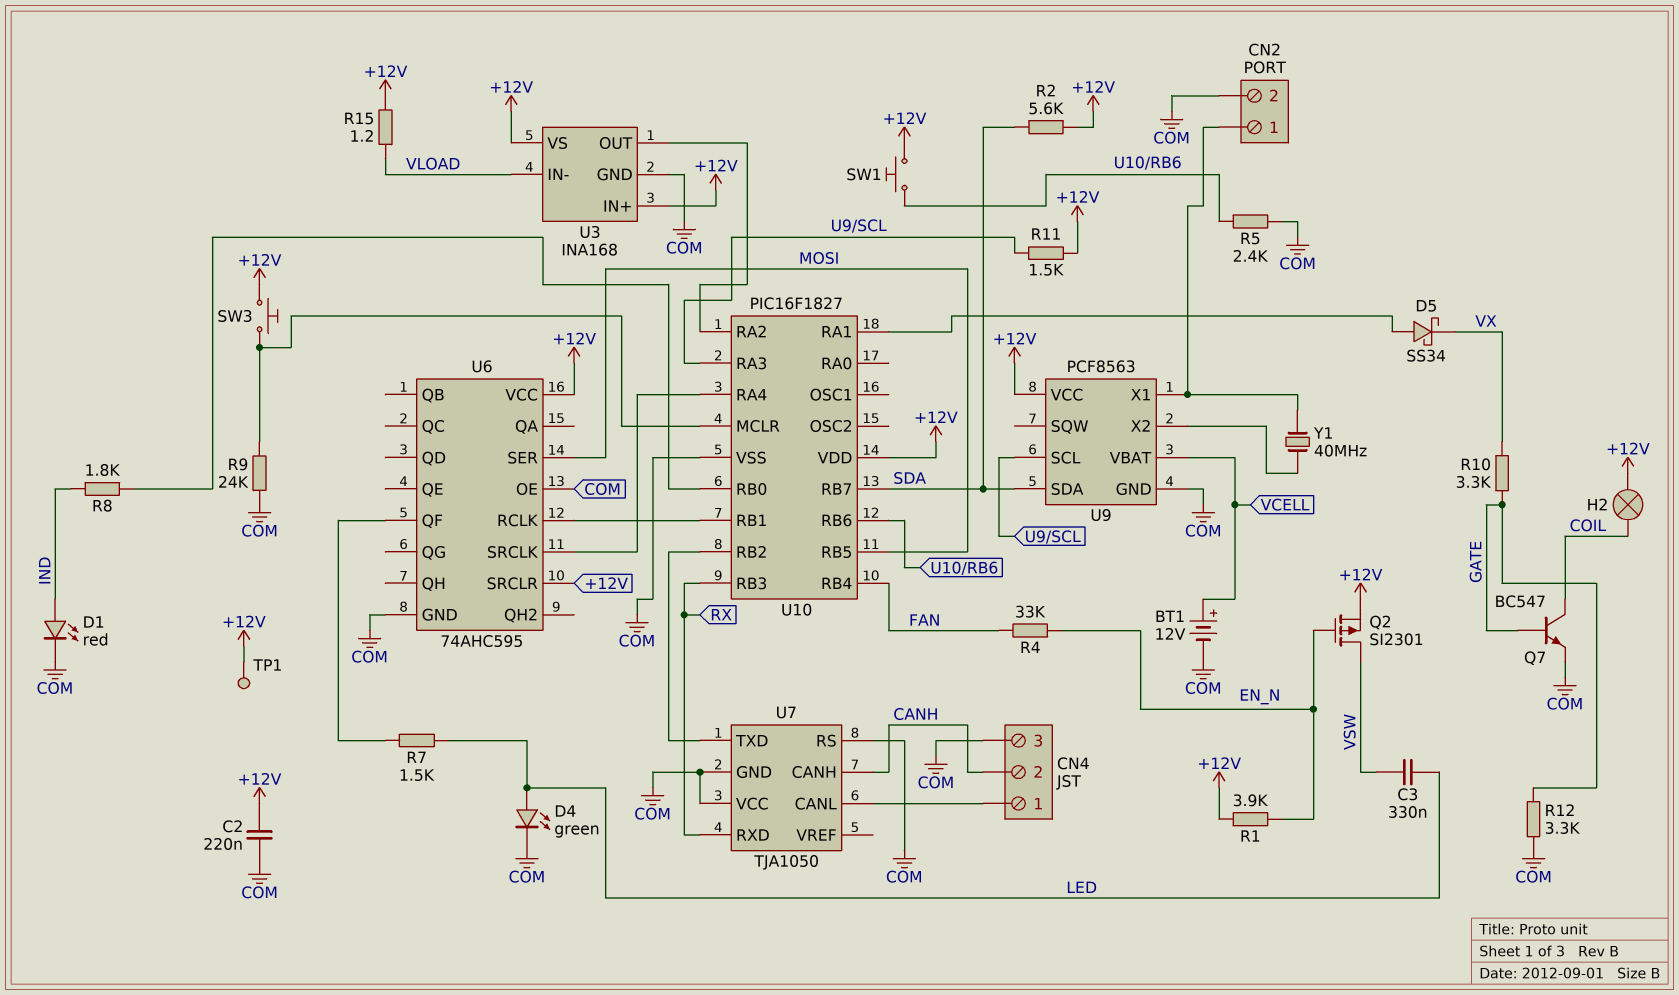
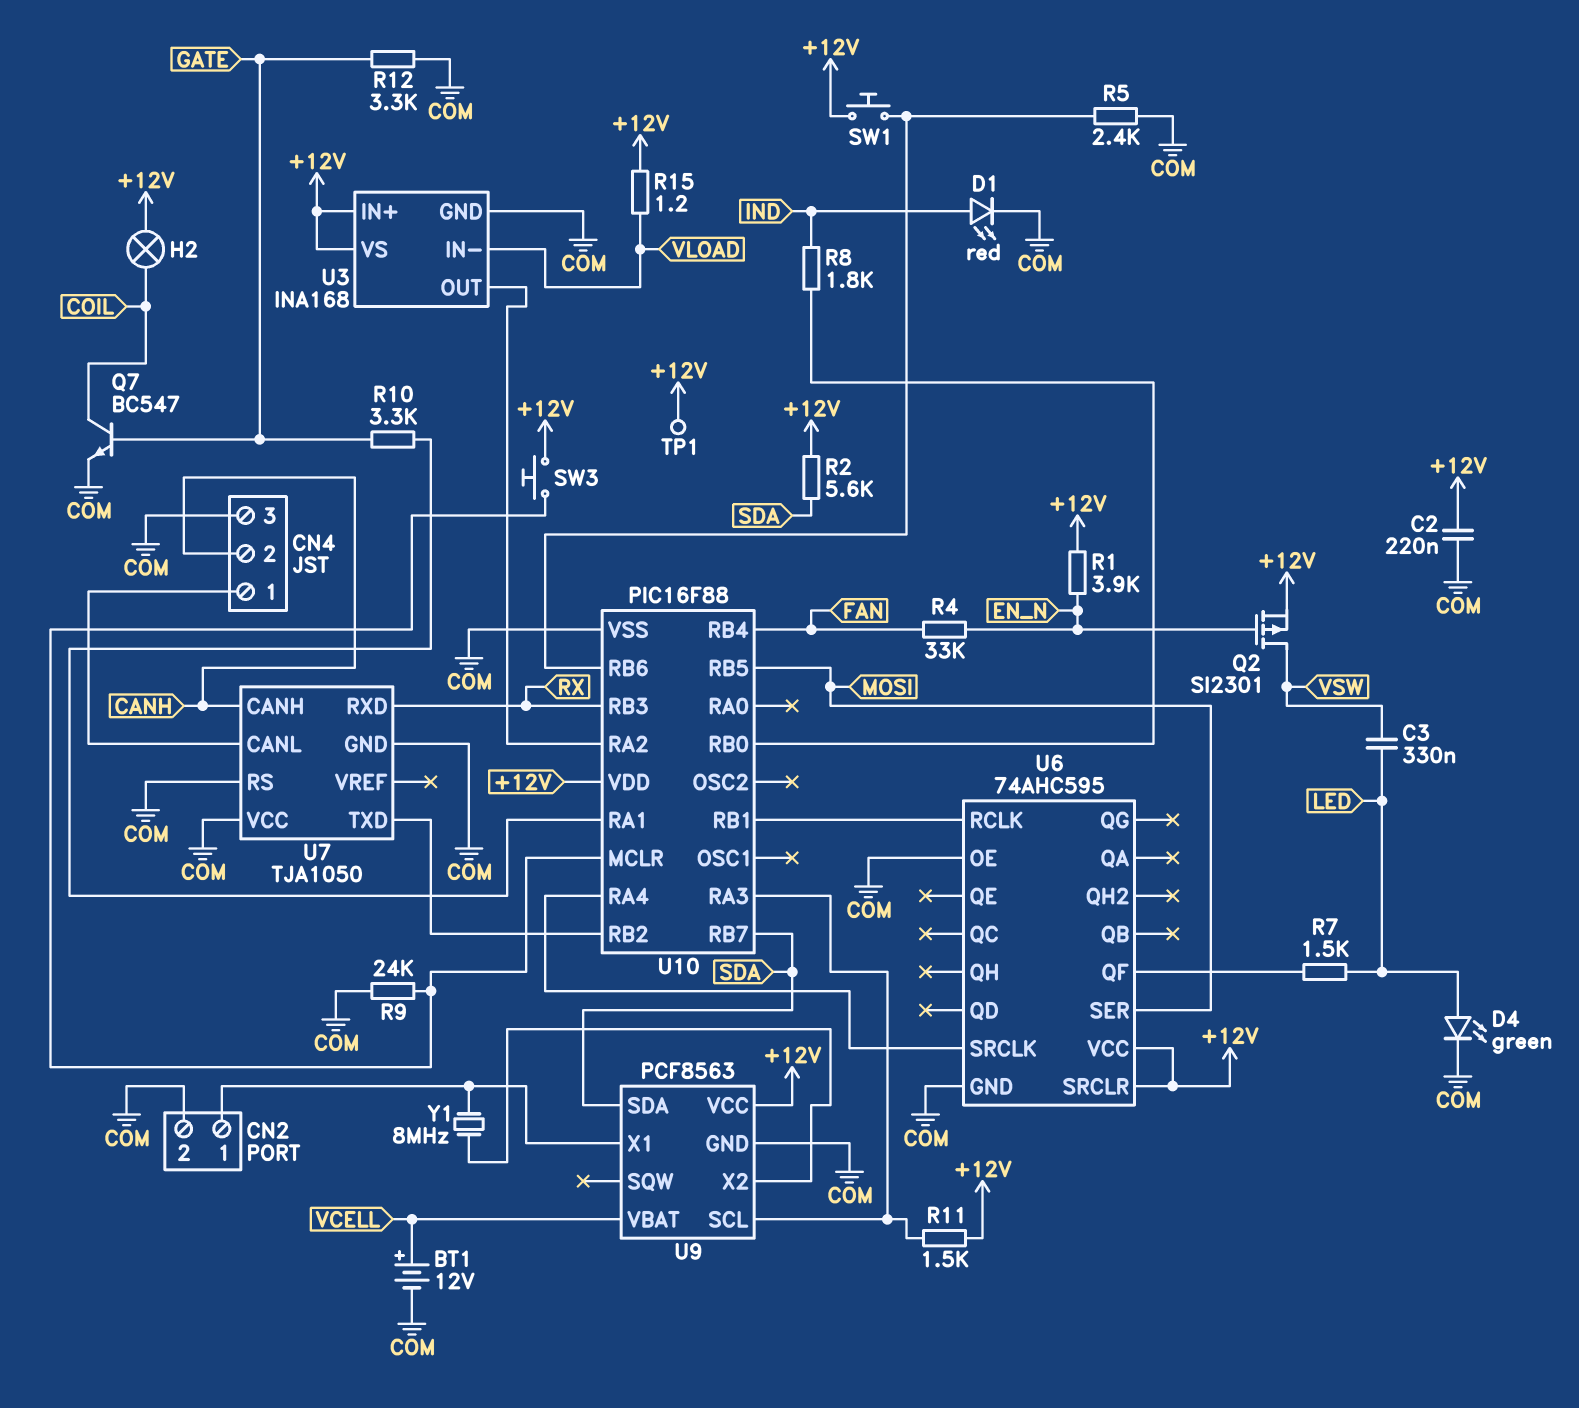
D5: schottky SS34 (A U10/RA1, K VX) -> none
R10: 3.3k (GATE, VX) -> 3.3k (GATE, U10/RA1)
U10: PIC16F1827 -> PIC16F88
Y1: 40MHz (CN2/1, U9/X2) -> 8MHz (CN2/1, U9/X2)

